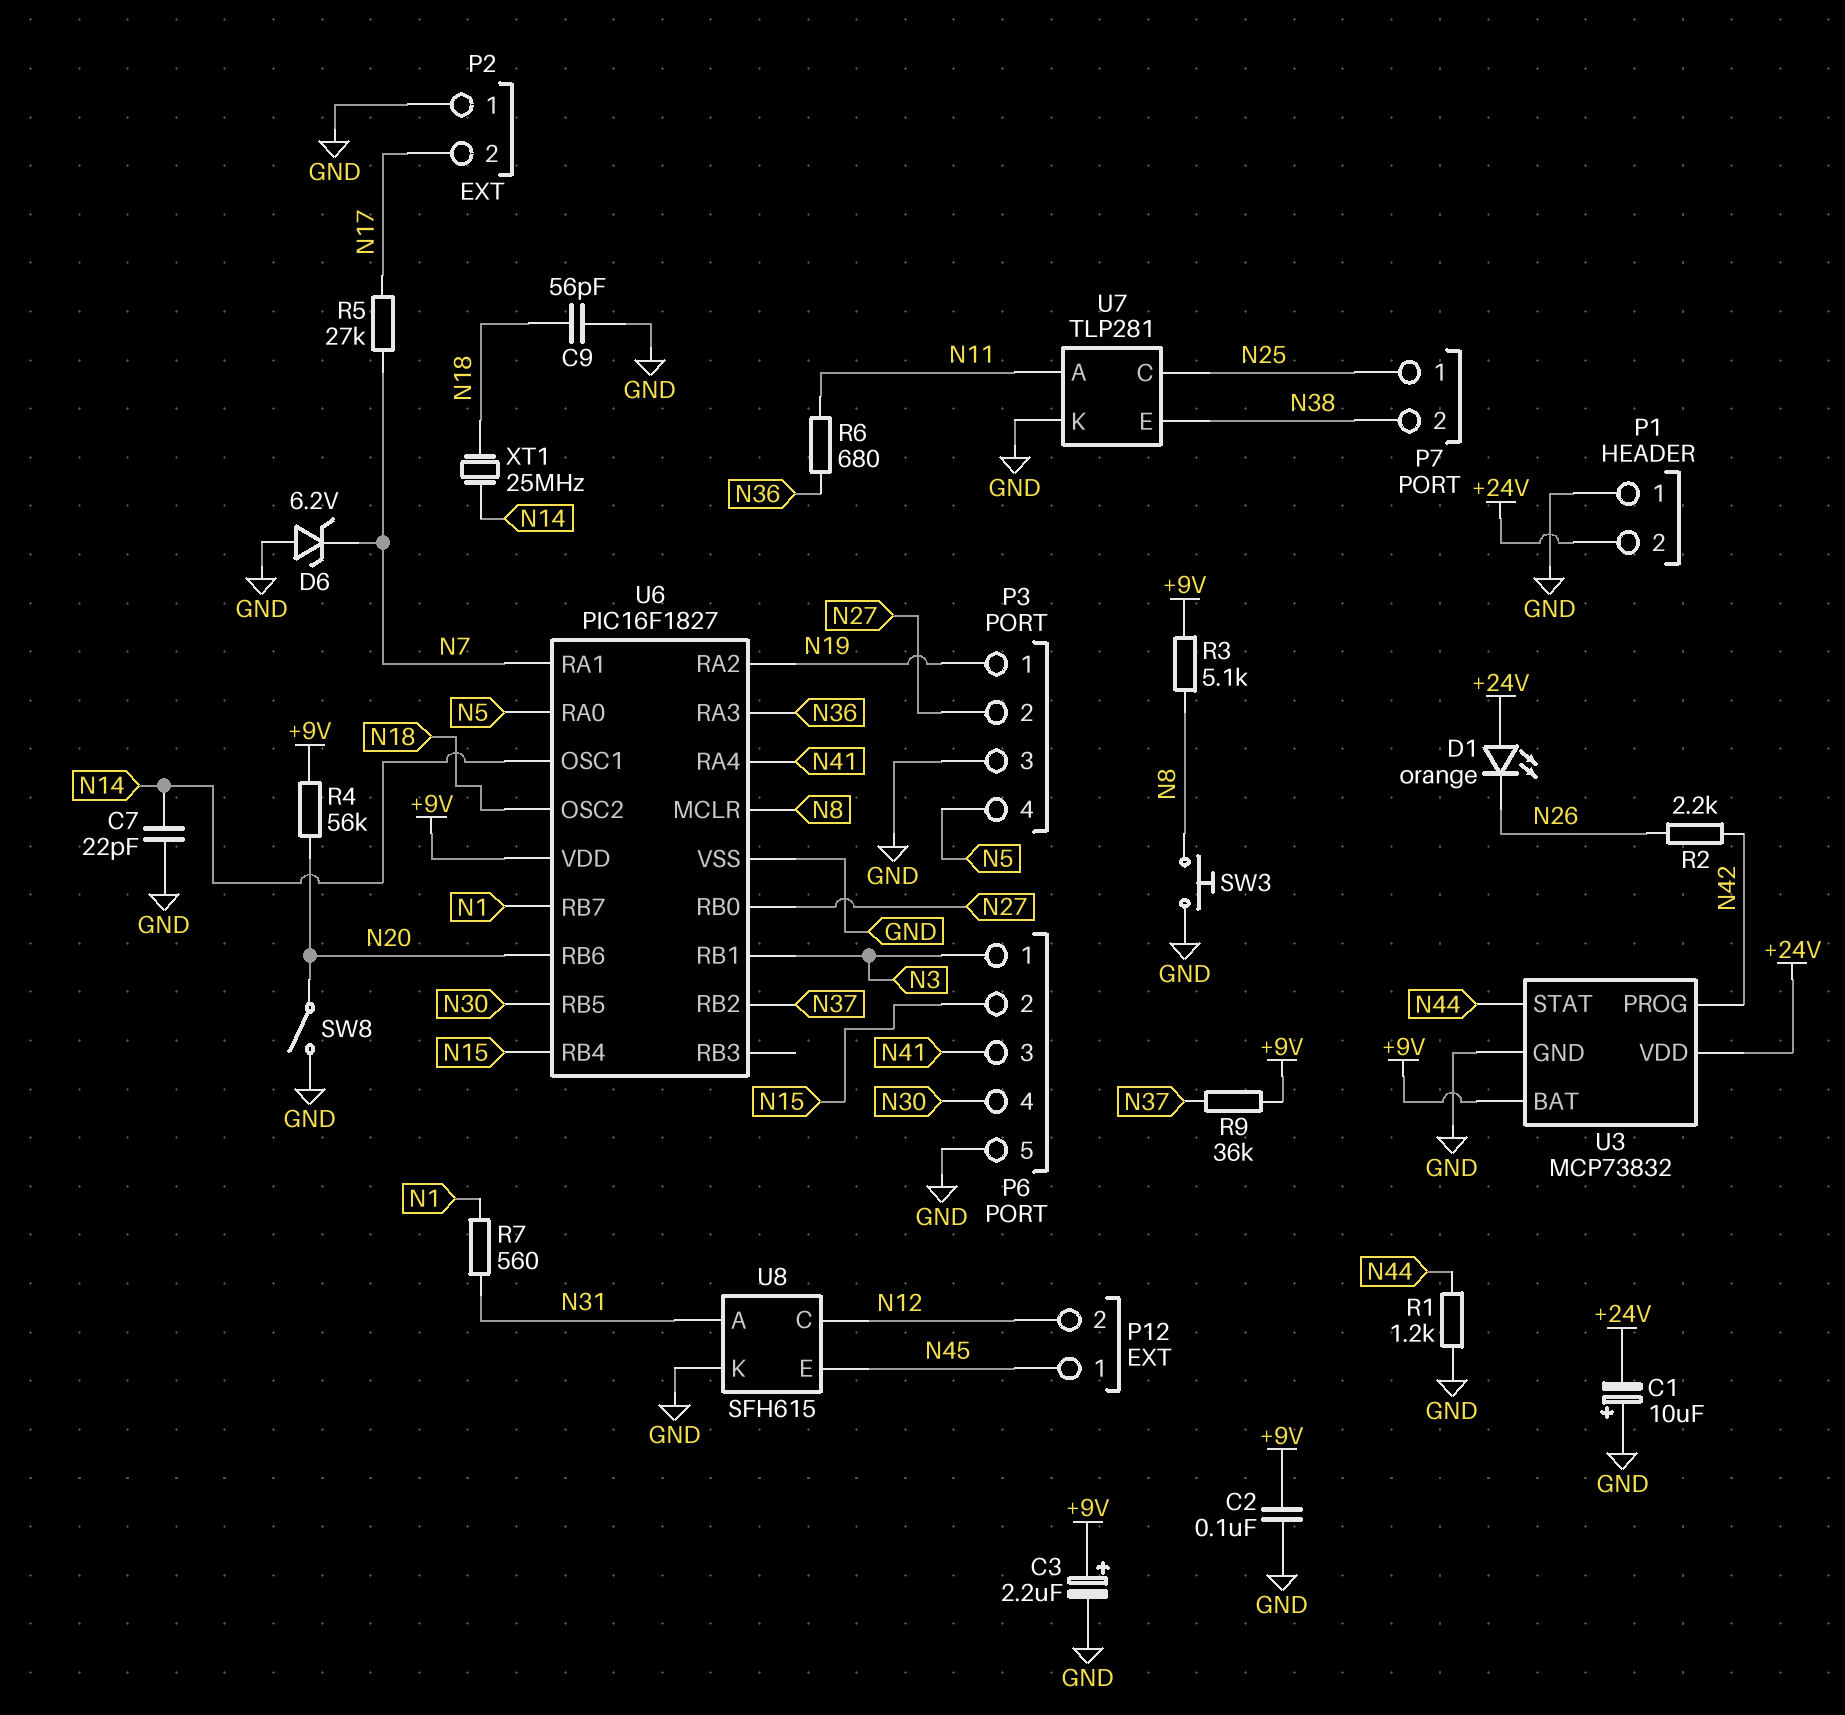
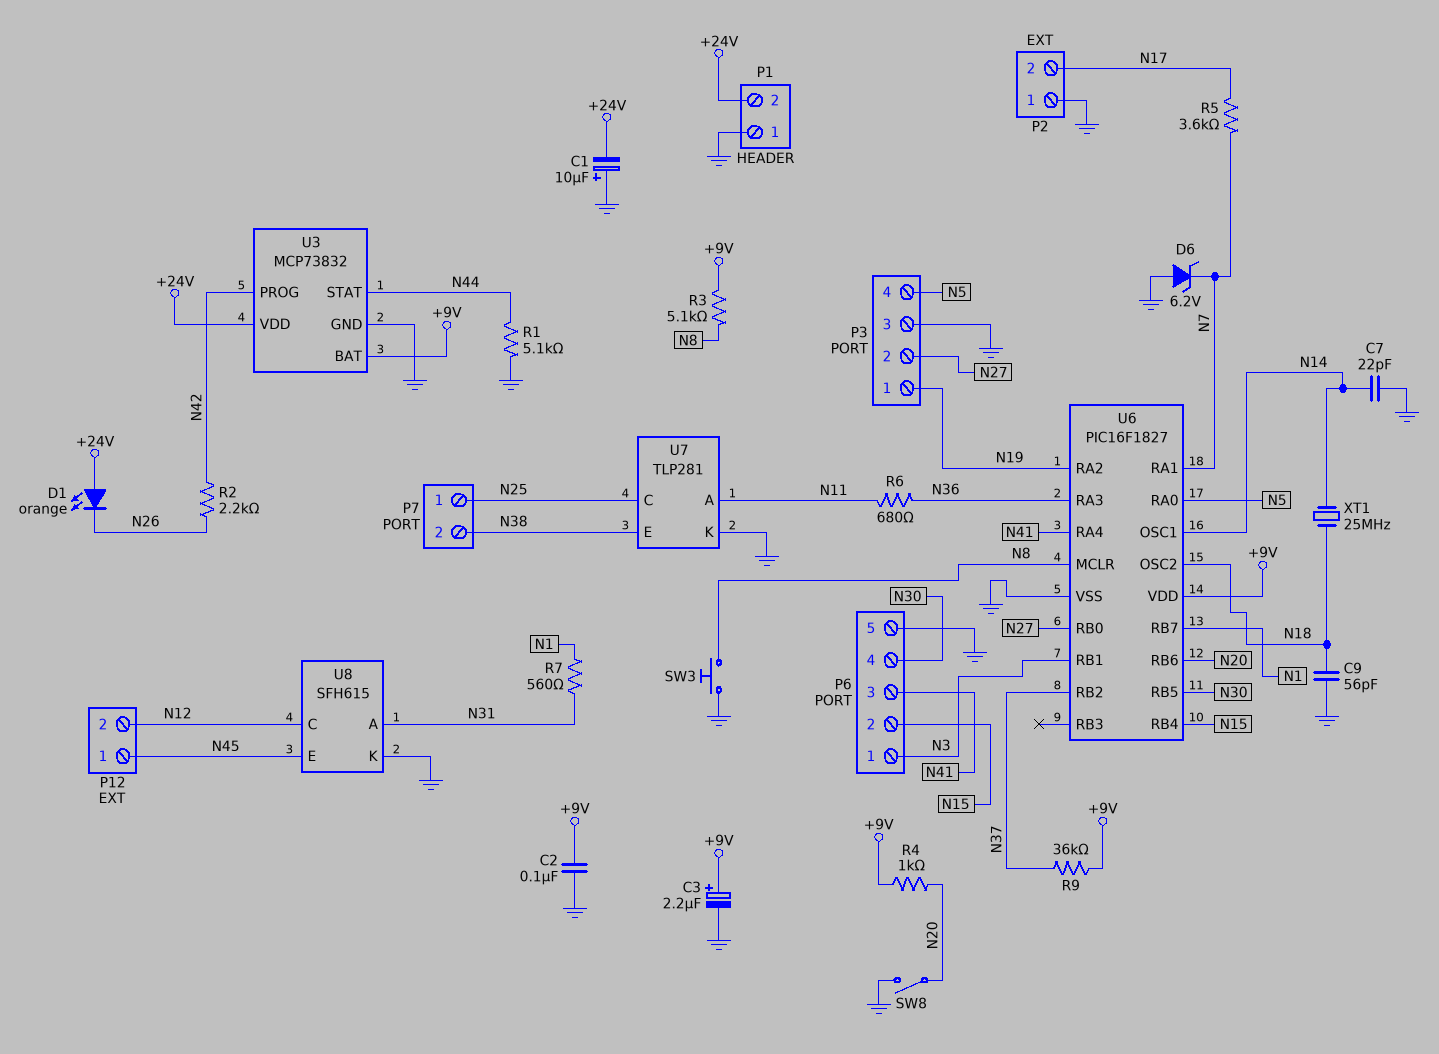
R1: 1.2k (GND, N44) -> 5.1k (GND, N44)
R4: 56k (+9V, N20) -> 1k (+9V, N20)
R5: 27k (N7, N17) -> 3.6k (N7, N17)

